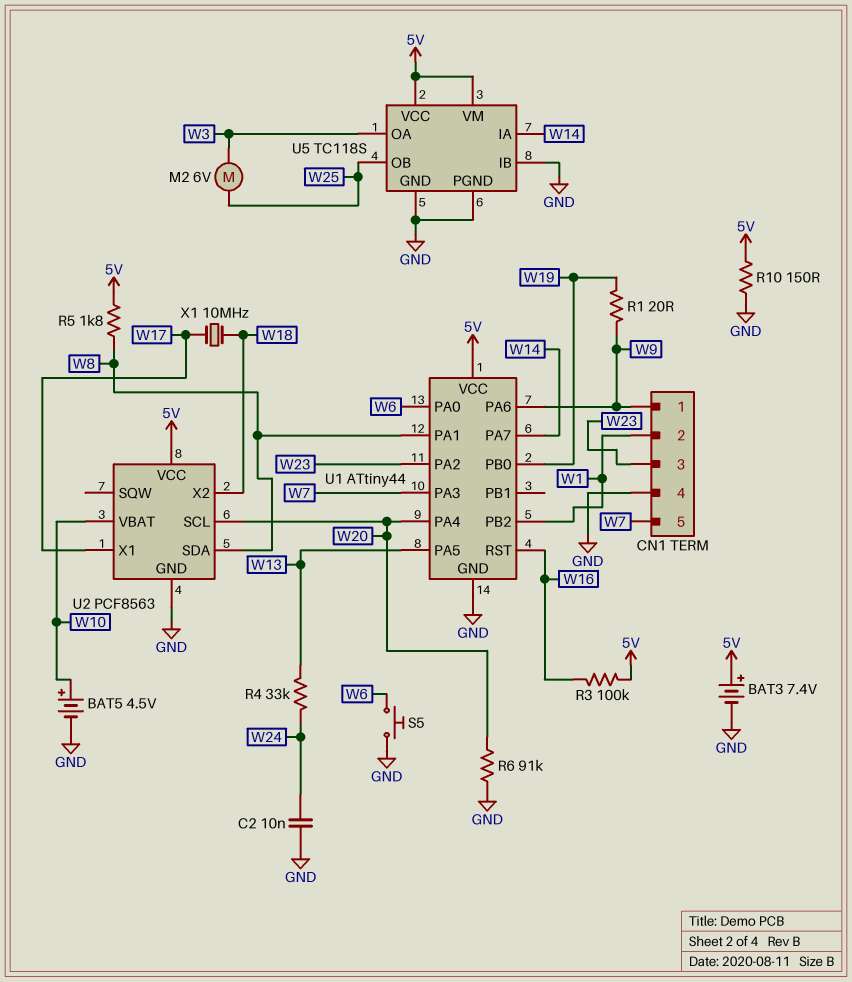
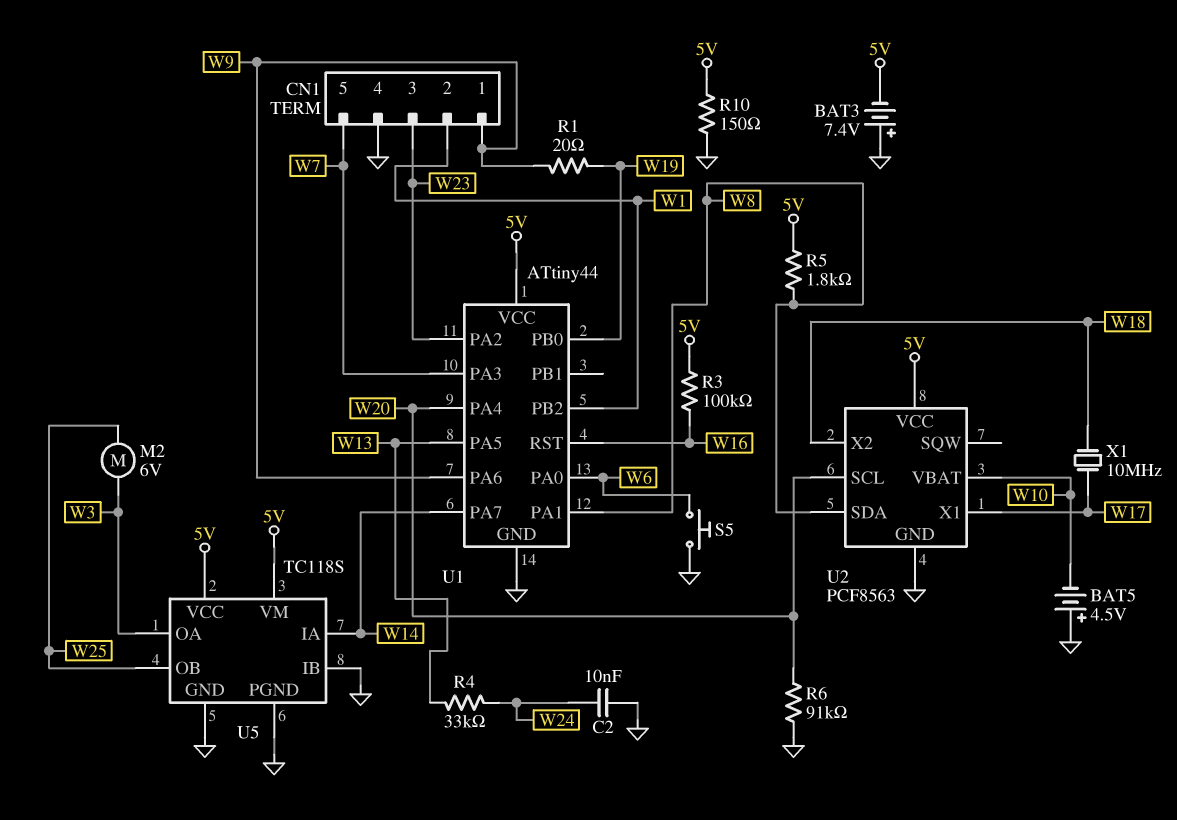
BAT3: 7.4V (plus 5V, minus GND) -> 7.4V (plus GND, minus 5V)
BAT5: 4.5V (plus W10, minus GND) -> 4.5V (plus GND, minus W10)

